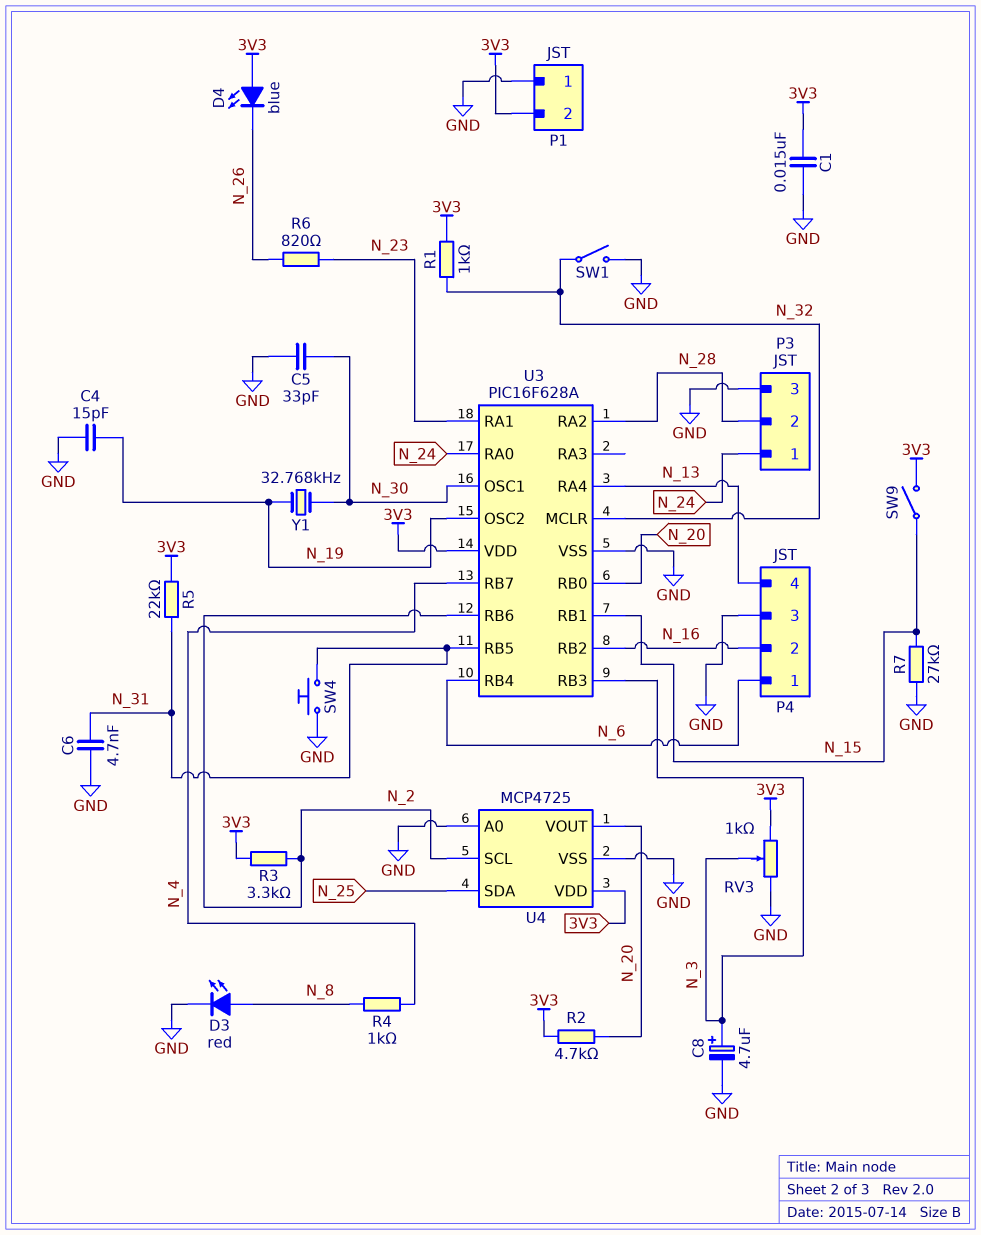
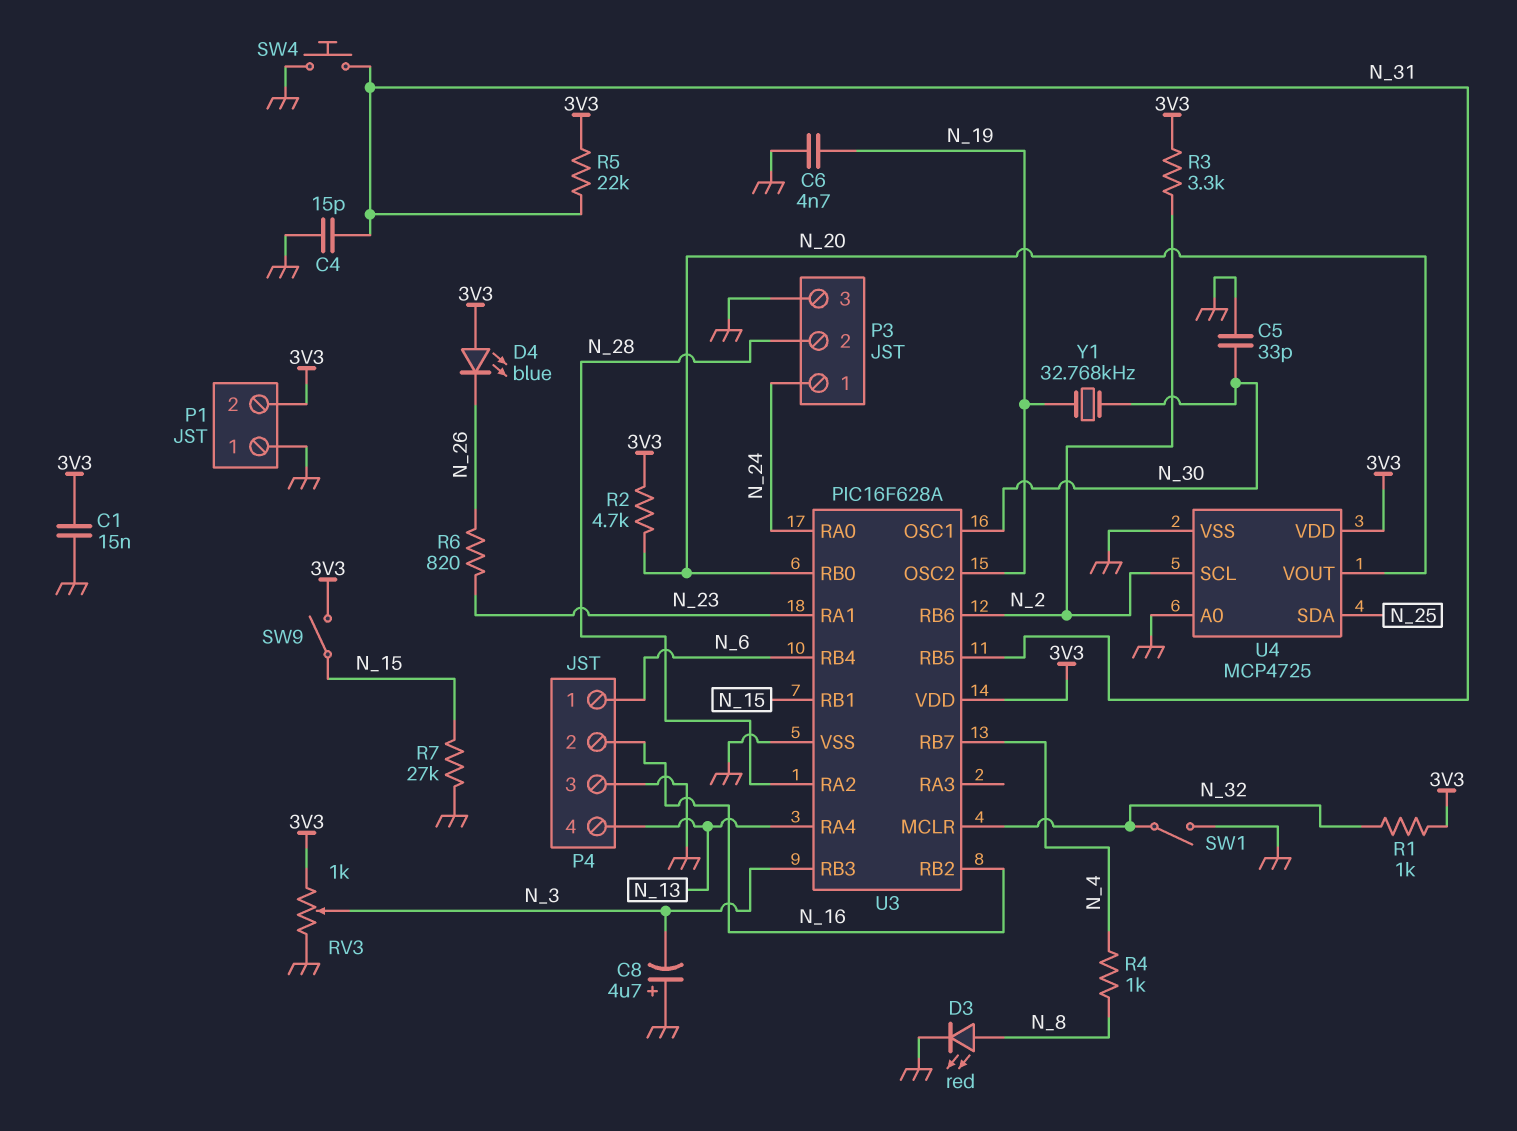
C4: 15pF (GND, N_19) -> 15pF (GND, N_31)
C6: 4.7nF (GND, N_31) -> 4.7nF (GND, N_19)
C8: 4.7uF (plus N_3, minus GND) -> 4.7uF (plus GND, minus N_3)

